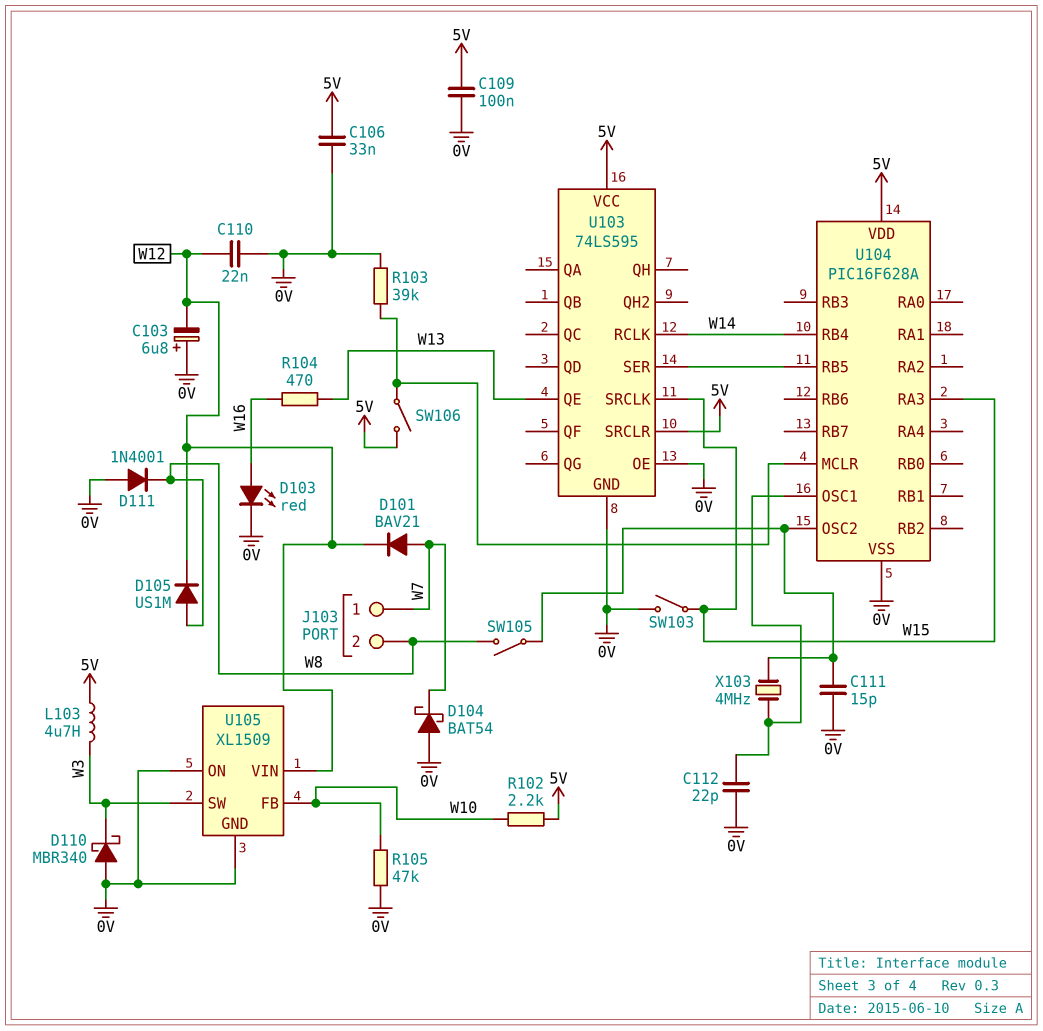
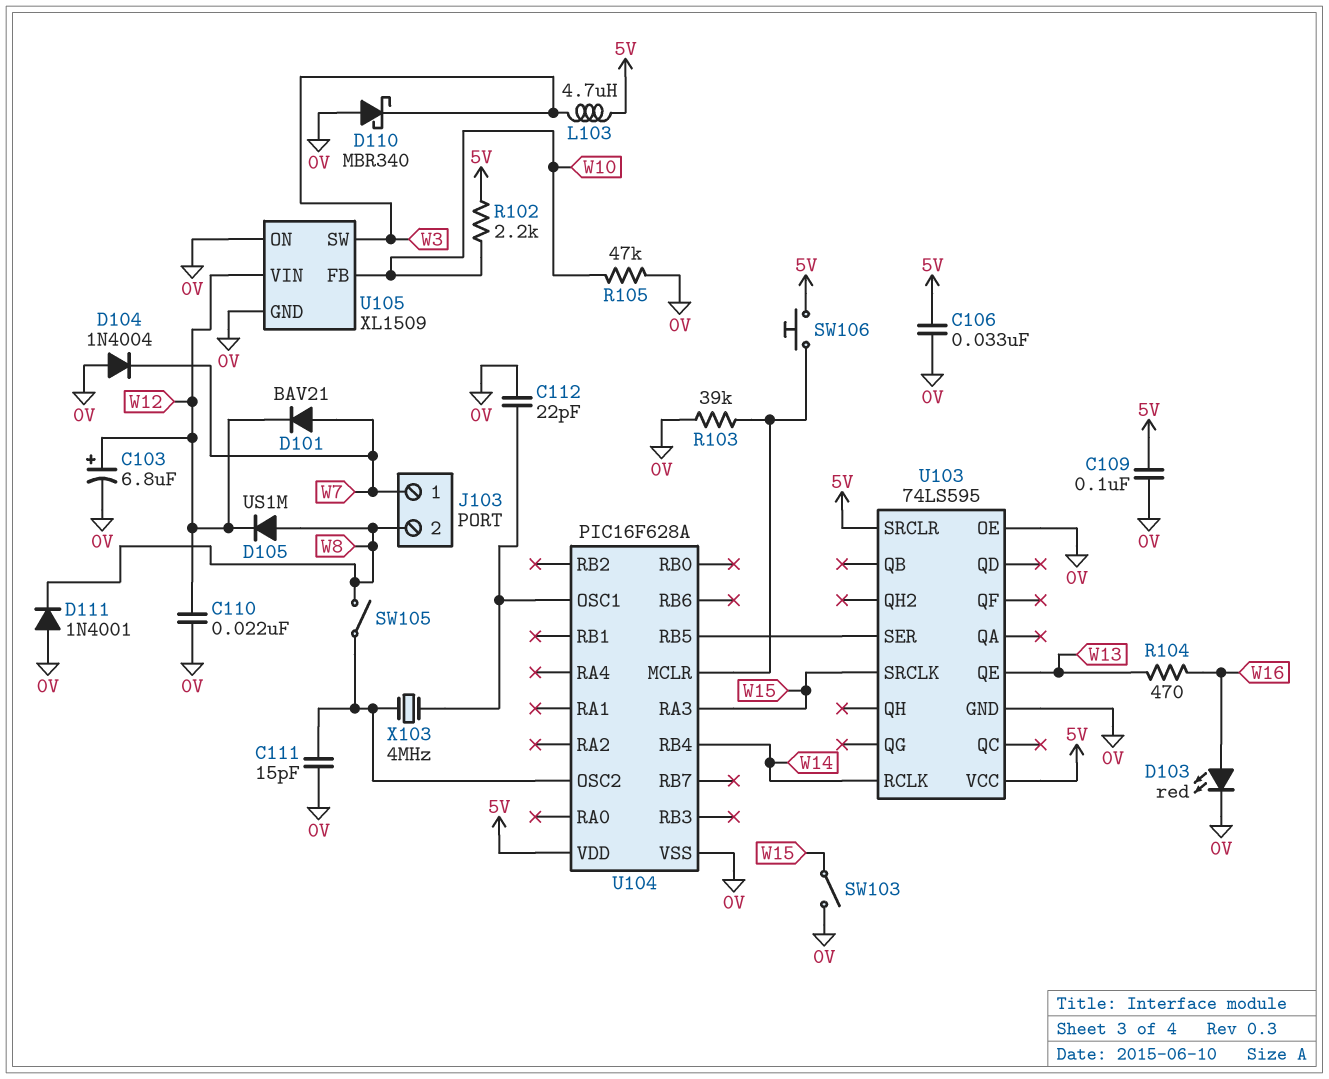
C103: 6.8uF (plus 0V, minus W12) -> 6.8uF (plus W12, minus 0V)
D104: schottky BAT54 (A 0V, K W7) -> diode 1N4004 (A 0V, K W7)
SW106: switch (5V, U104/MCLR) -> button (5V, U104/MCLR)

